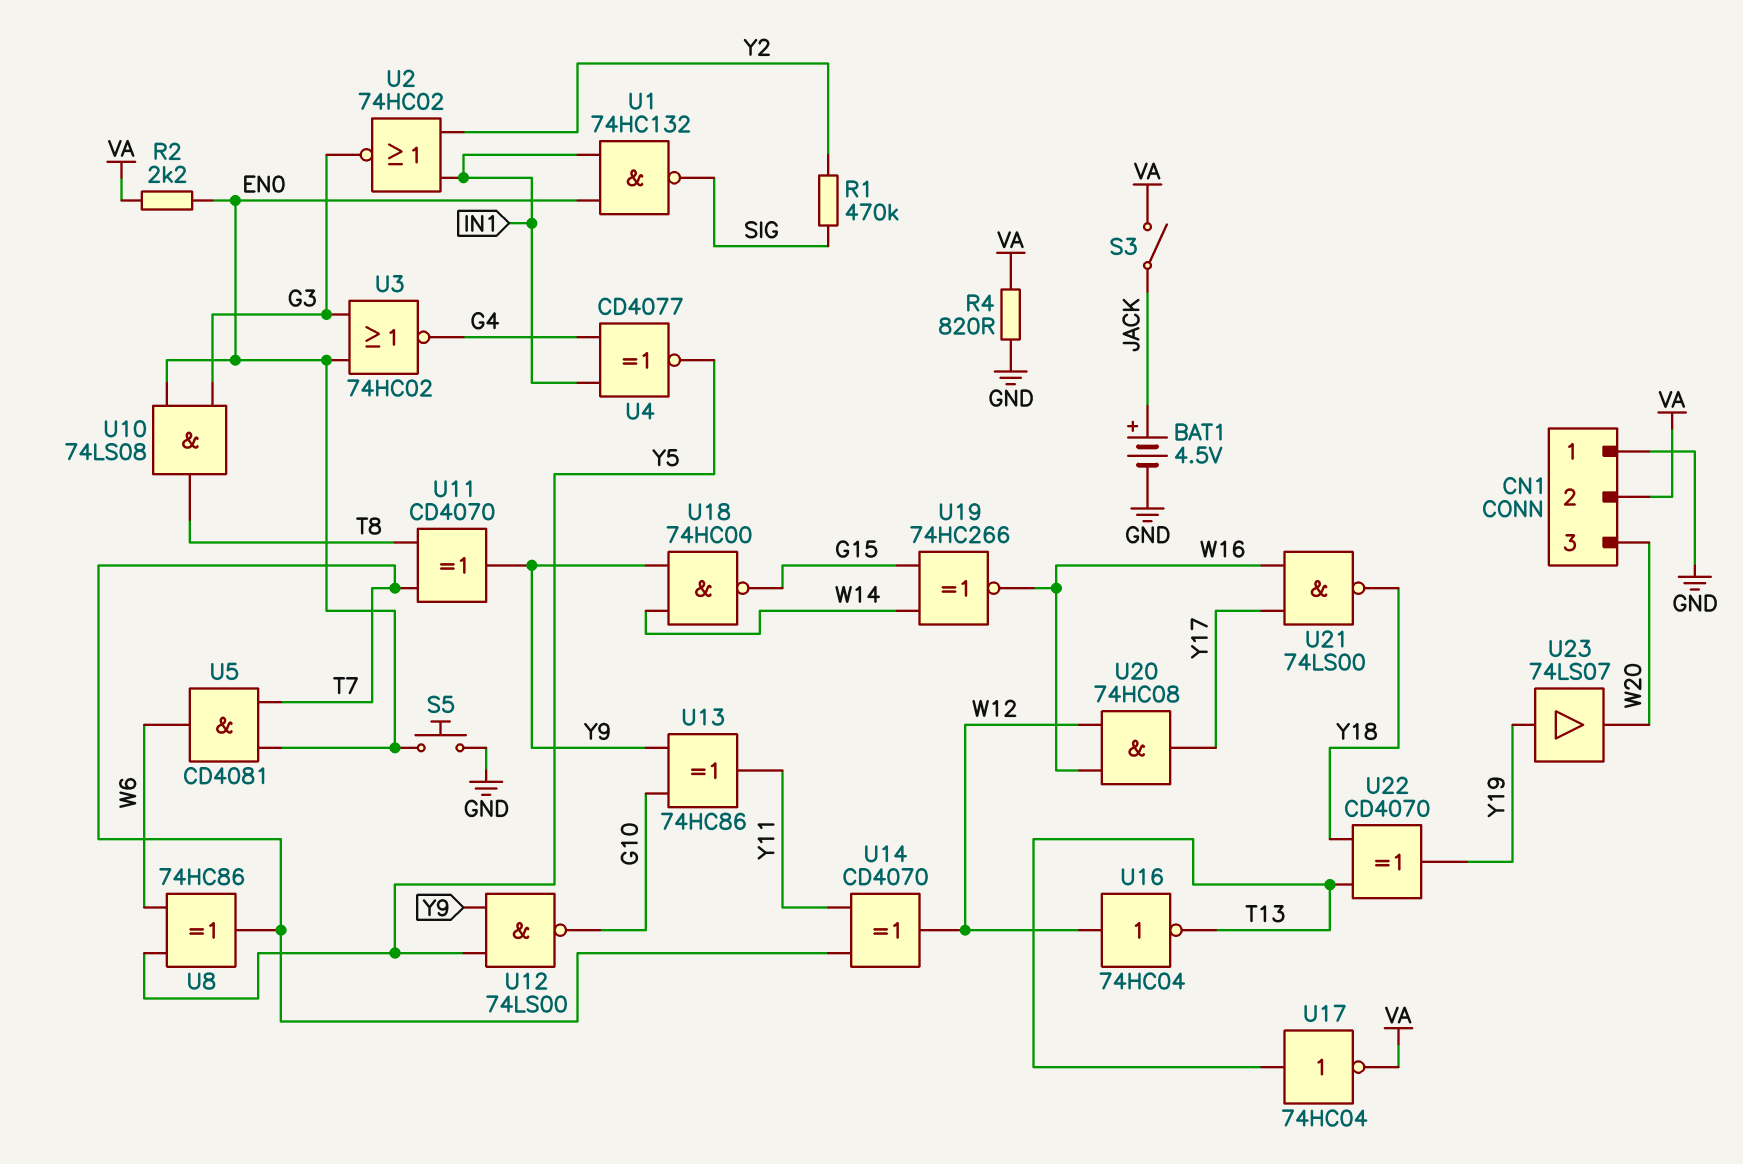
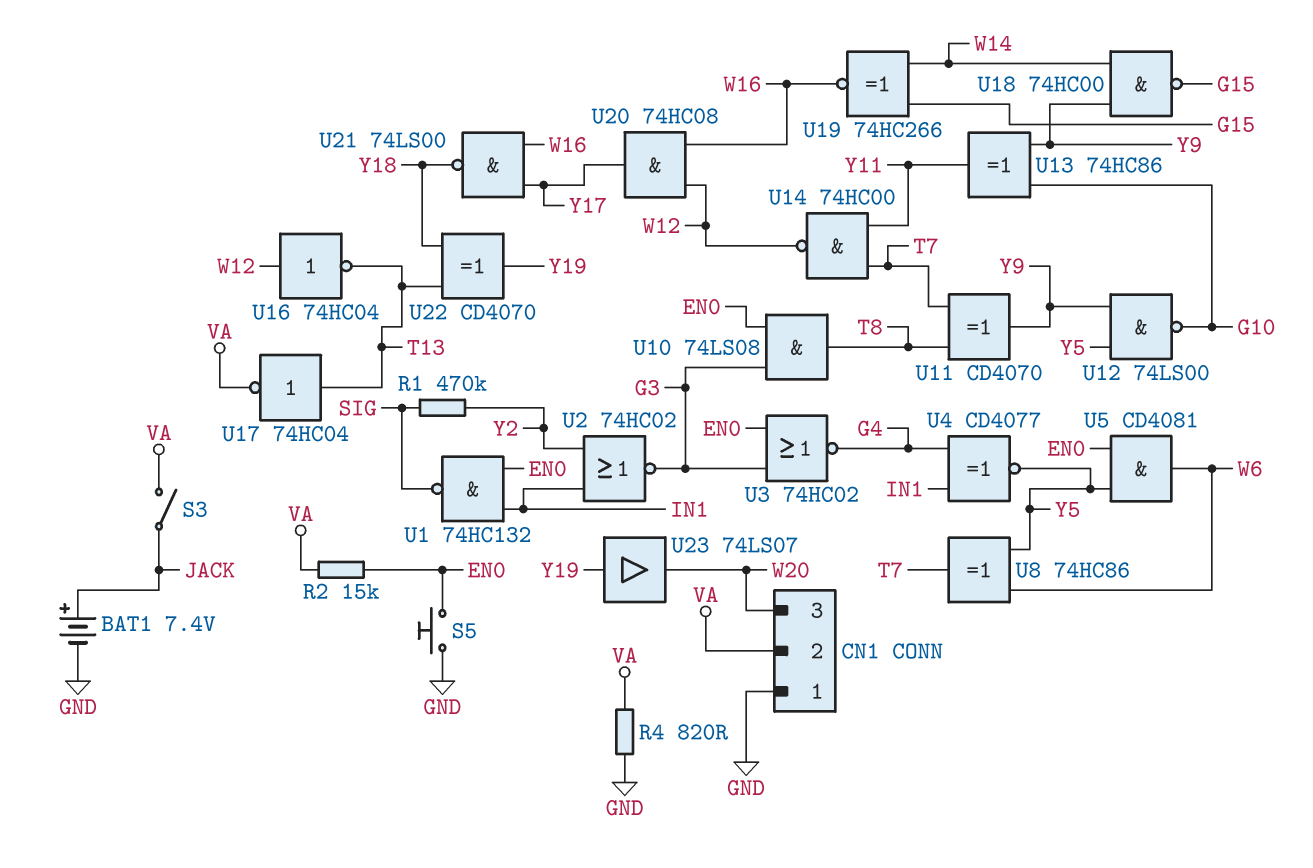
BAT1: 4.5V (plus JACK, minus GND) -> 7.4V (plus JACK, minus GND)
R2: 2.2k (EN0, VA) -> 15k (EN0, VA)
U5: AND CD4081 (in EN0, in T7, out W6) -> AND CD4081 (in EN0, in Y5, out W6)
U14: XOR CD4070 (in T7, in Y11, out W12) -> NAND 74HC00 (in T7, in Y11, out W12)

